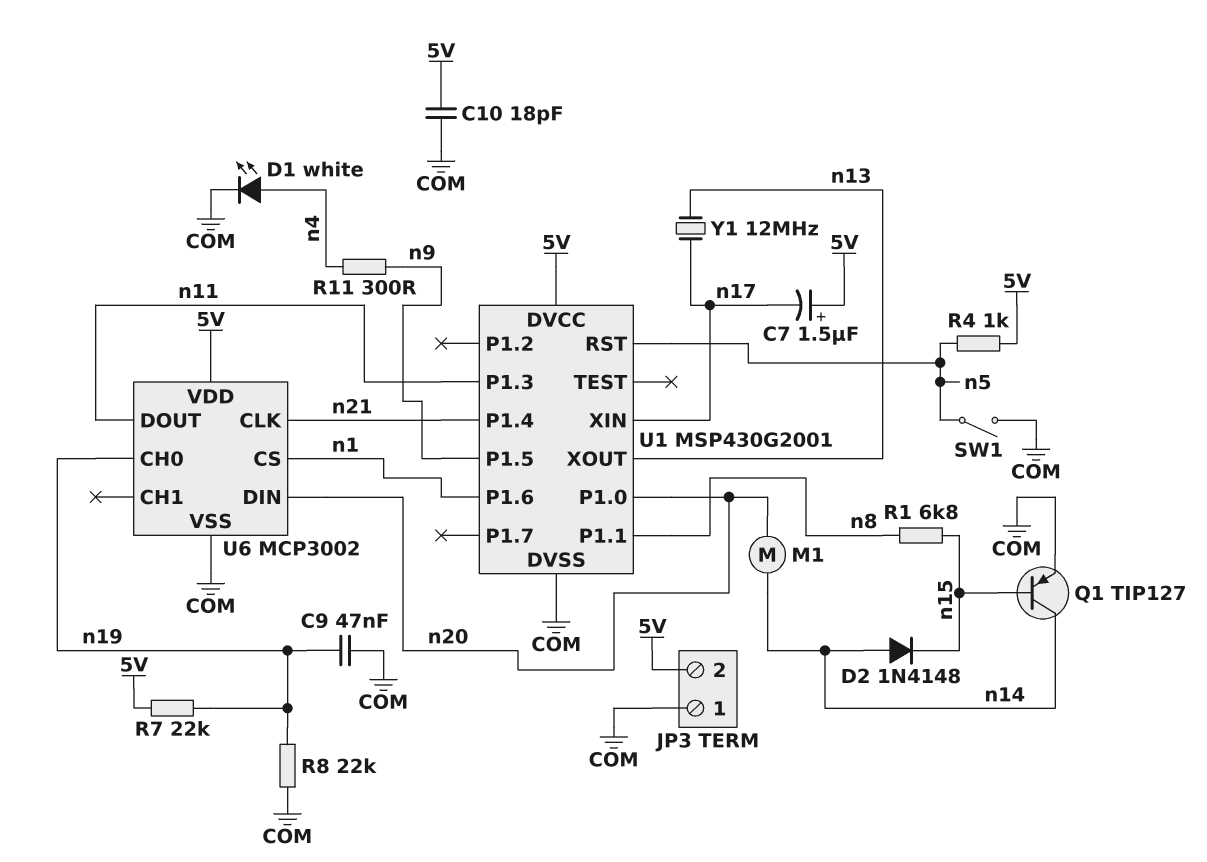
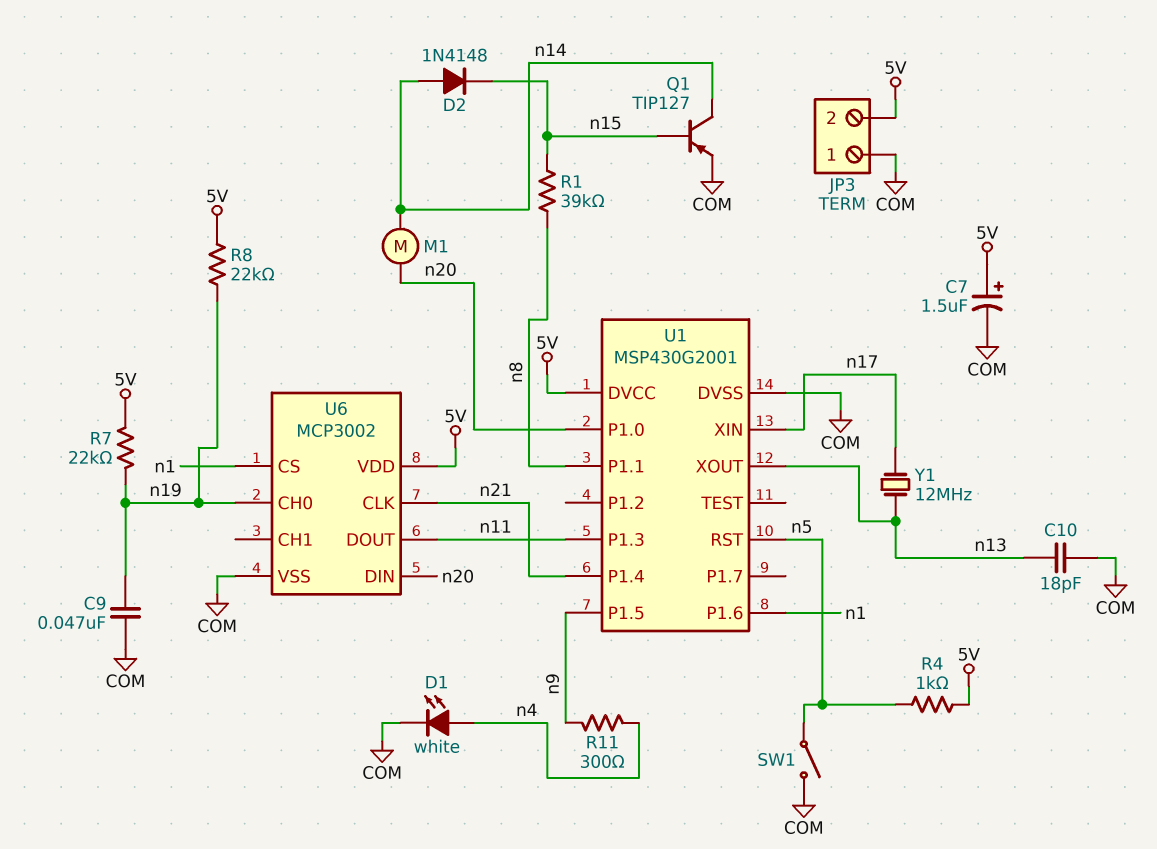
C7: 1.5uF (plus 5V, minus n17) -> 1.5uF (plus 5V, minus COM)
C10: 18pF (5V, COM) -> 18pF (COM, n13)
R1: 6.8k (n8, n15) -> 39k (n8, n15)
R8: 22k (COM, n19) -> 22k (5V, n19)

